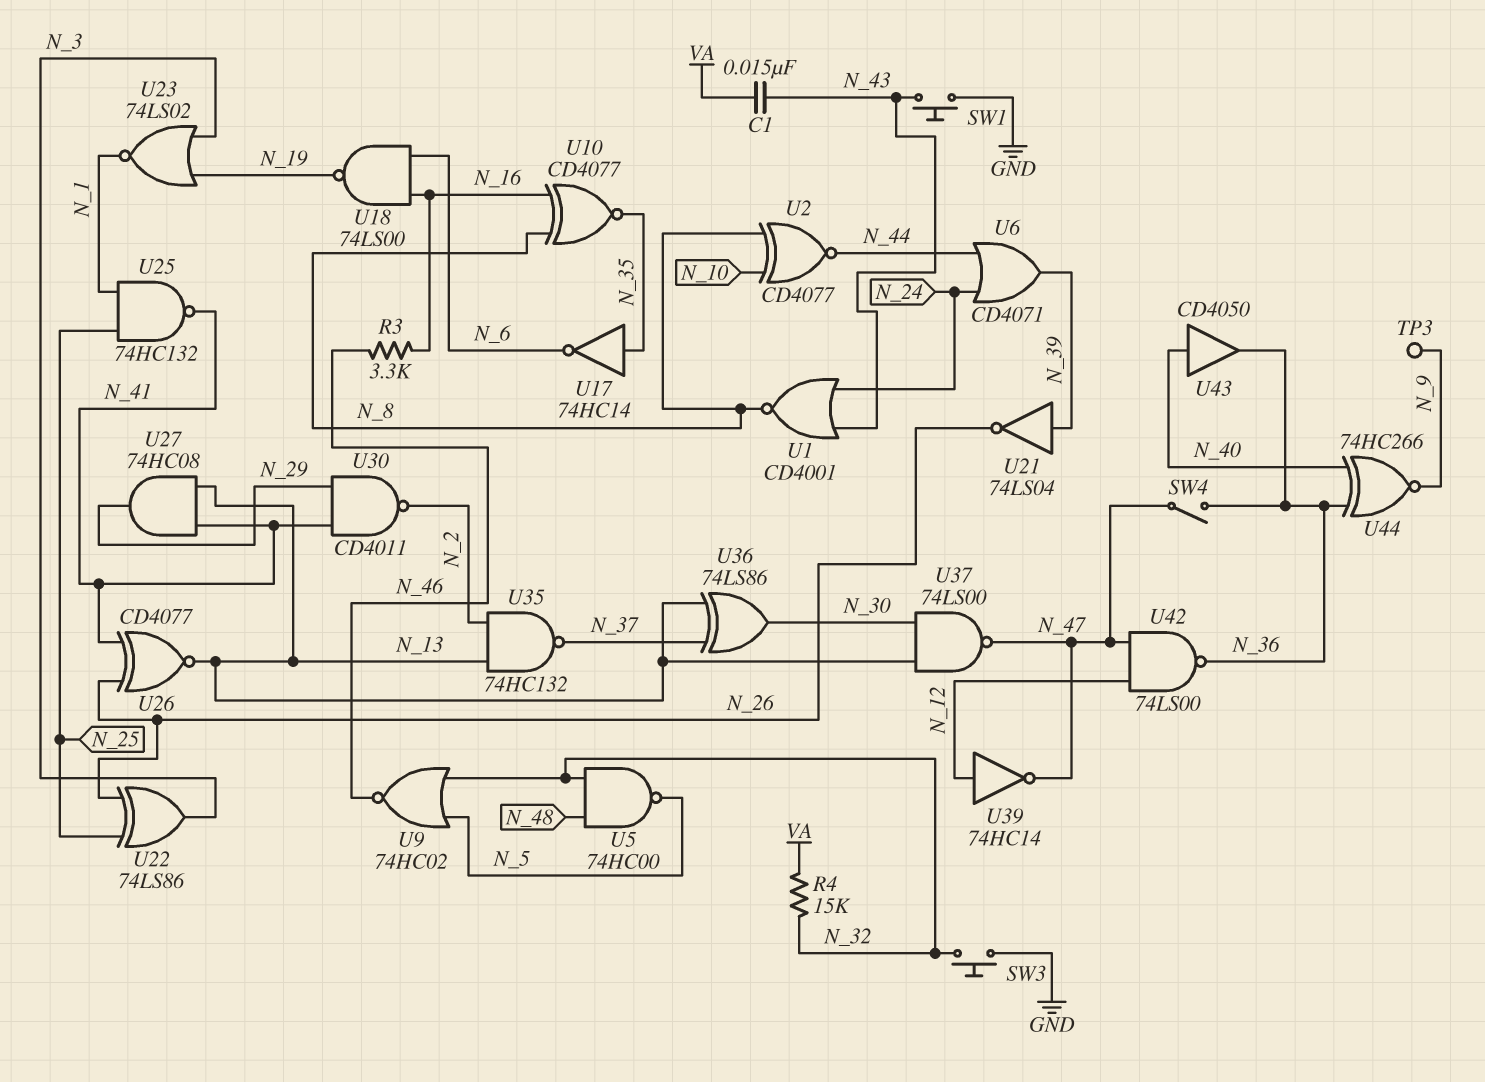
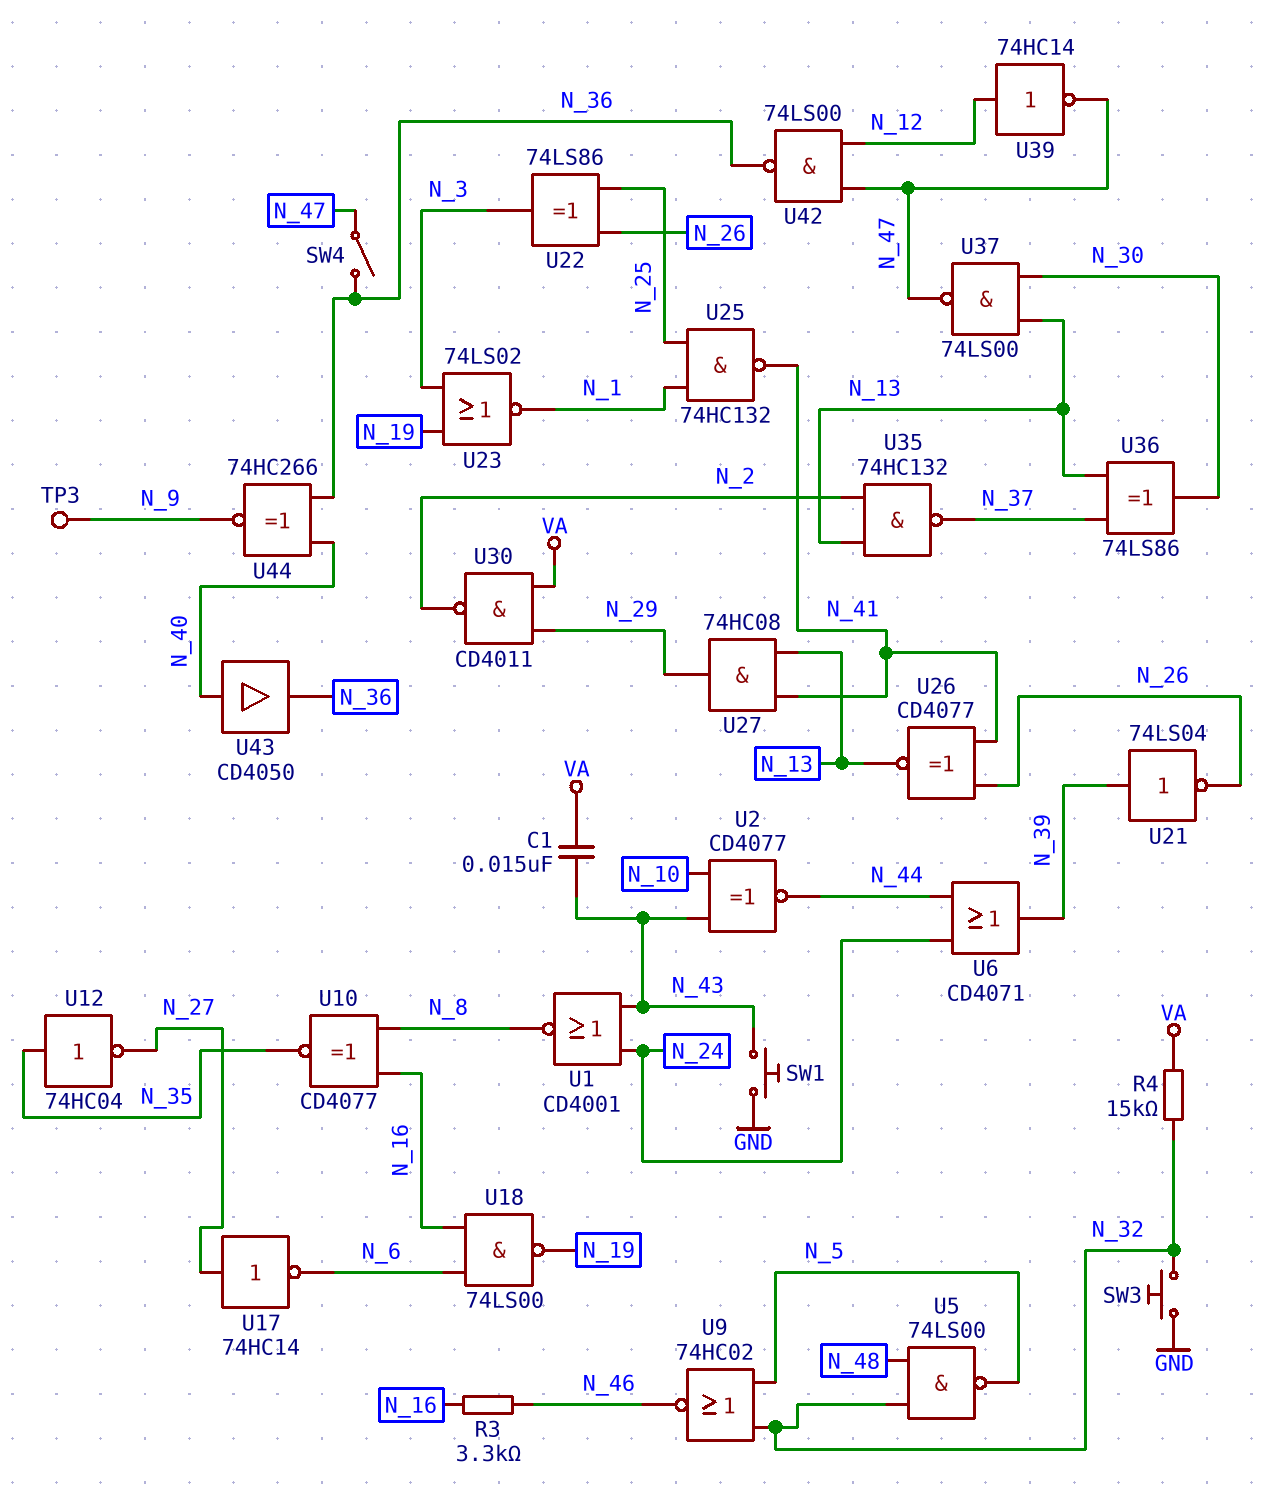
U2: XNOR CD4077 (in N_8, in N_10, out N_44) -> XNOR CD4077 (in N_10, in N_43, out N_44)
U5: NAND 74HC00 (in N_32, in N_48, out N_5) -> NAND 74LS00 (in N_32, in N_48, out N_5)
U12: none -> NOT 74HC04 (in N_35, out N_27)
U17: NOT 74HC14 (in N_35, out N_6) -> NOT 74HC14 (in N_27, out N_6)
U30: NAND CD4011 (in N_29, in N_41, out N_2) -> NAND CD4011 (in N_29, in VA, out N_2)

